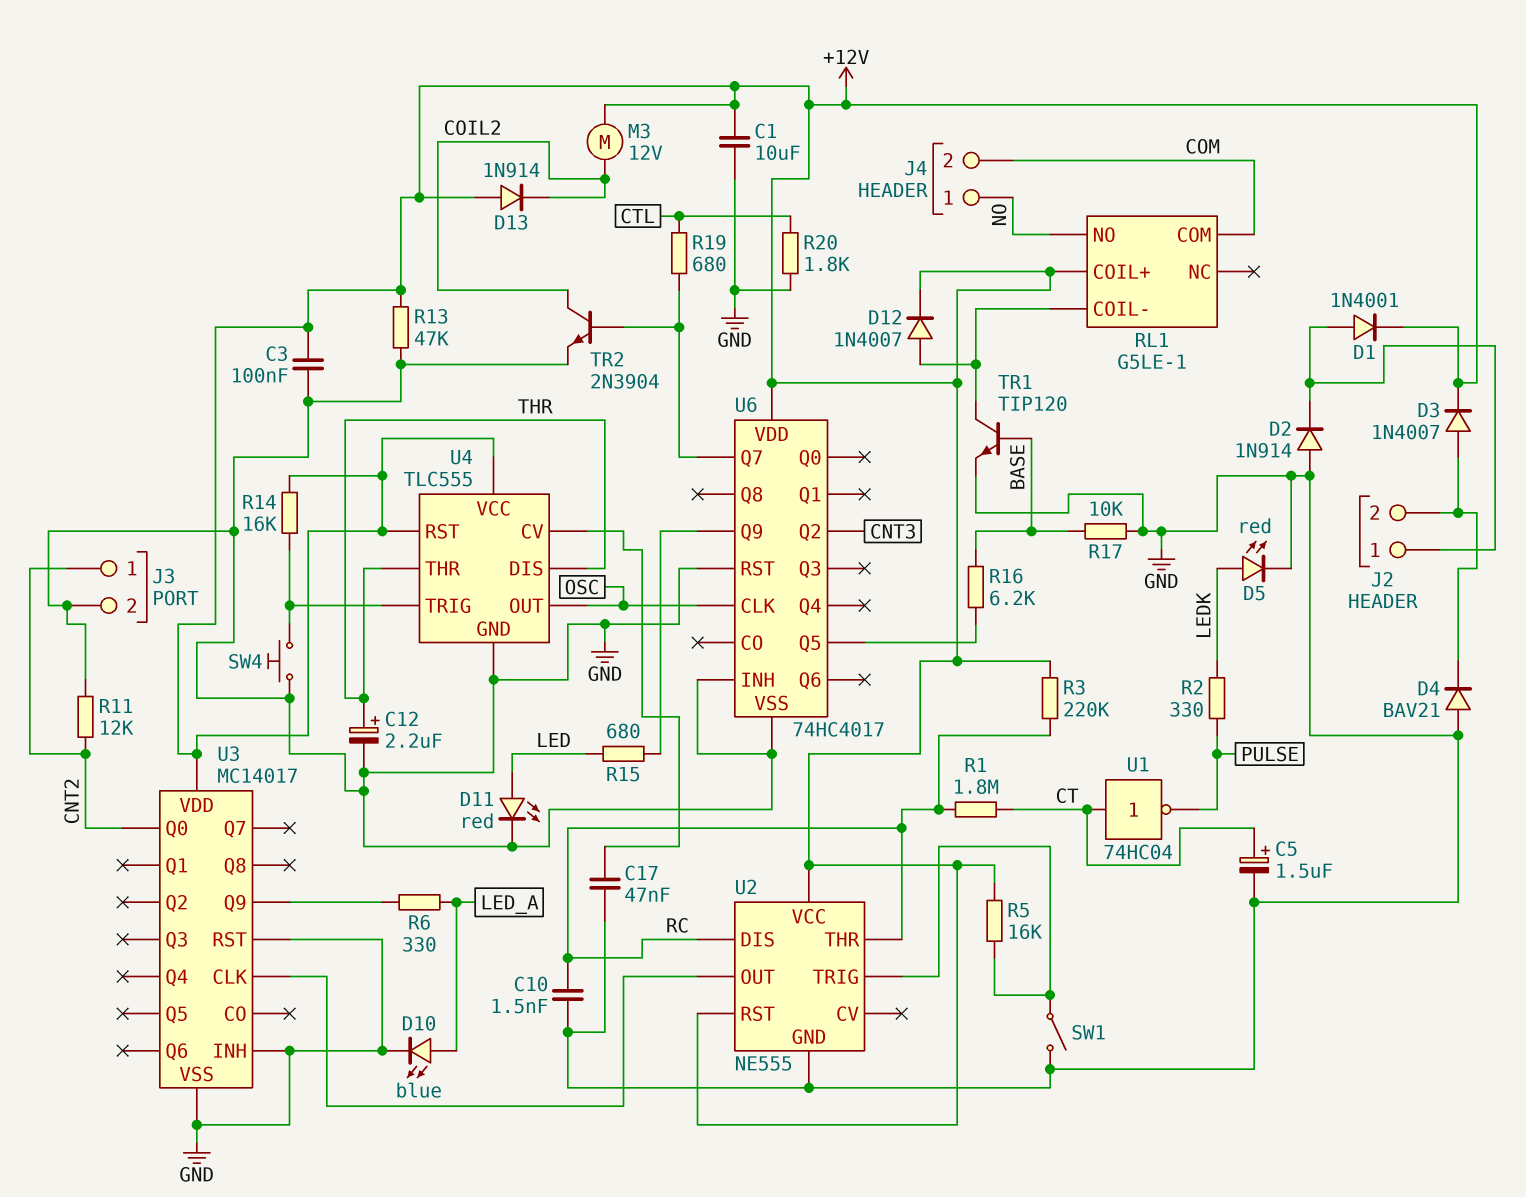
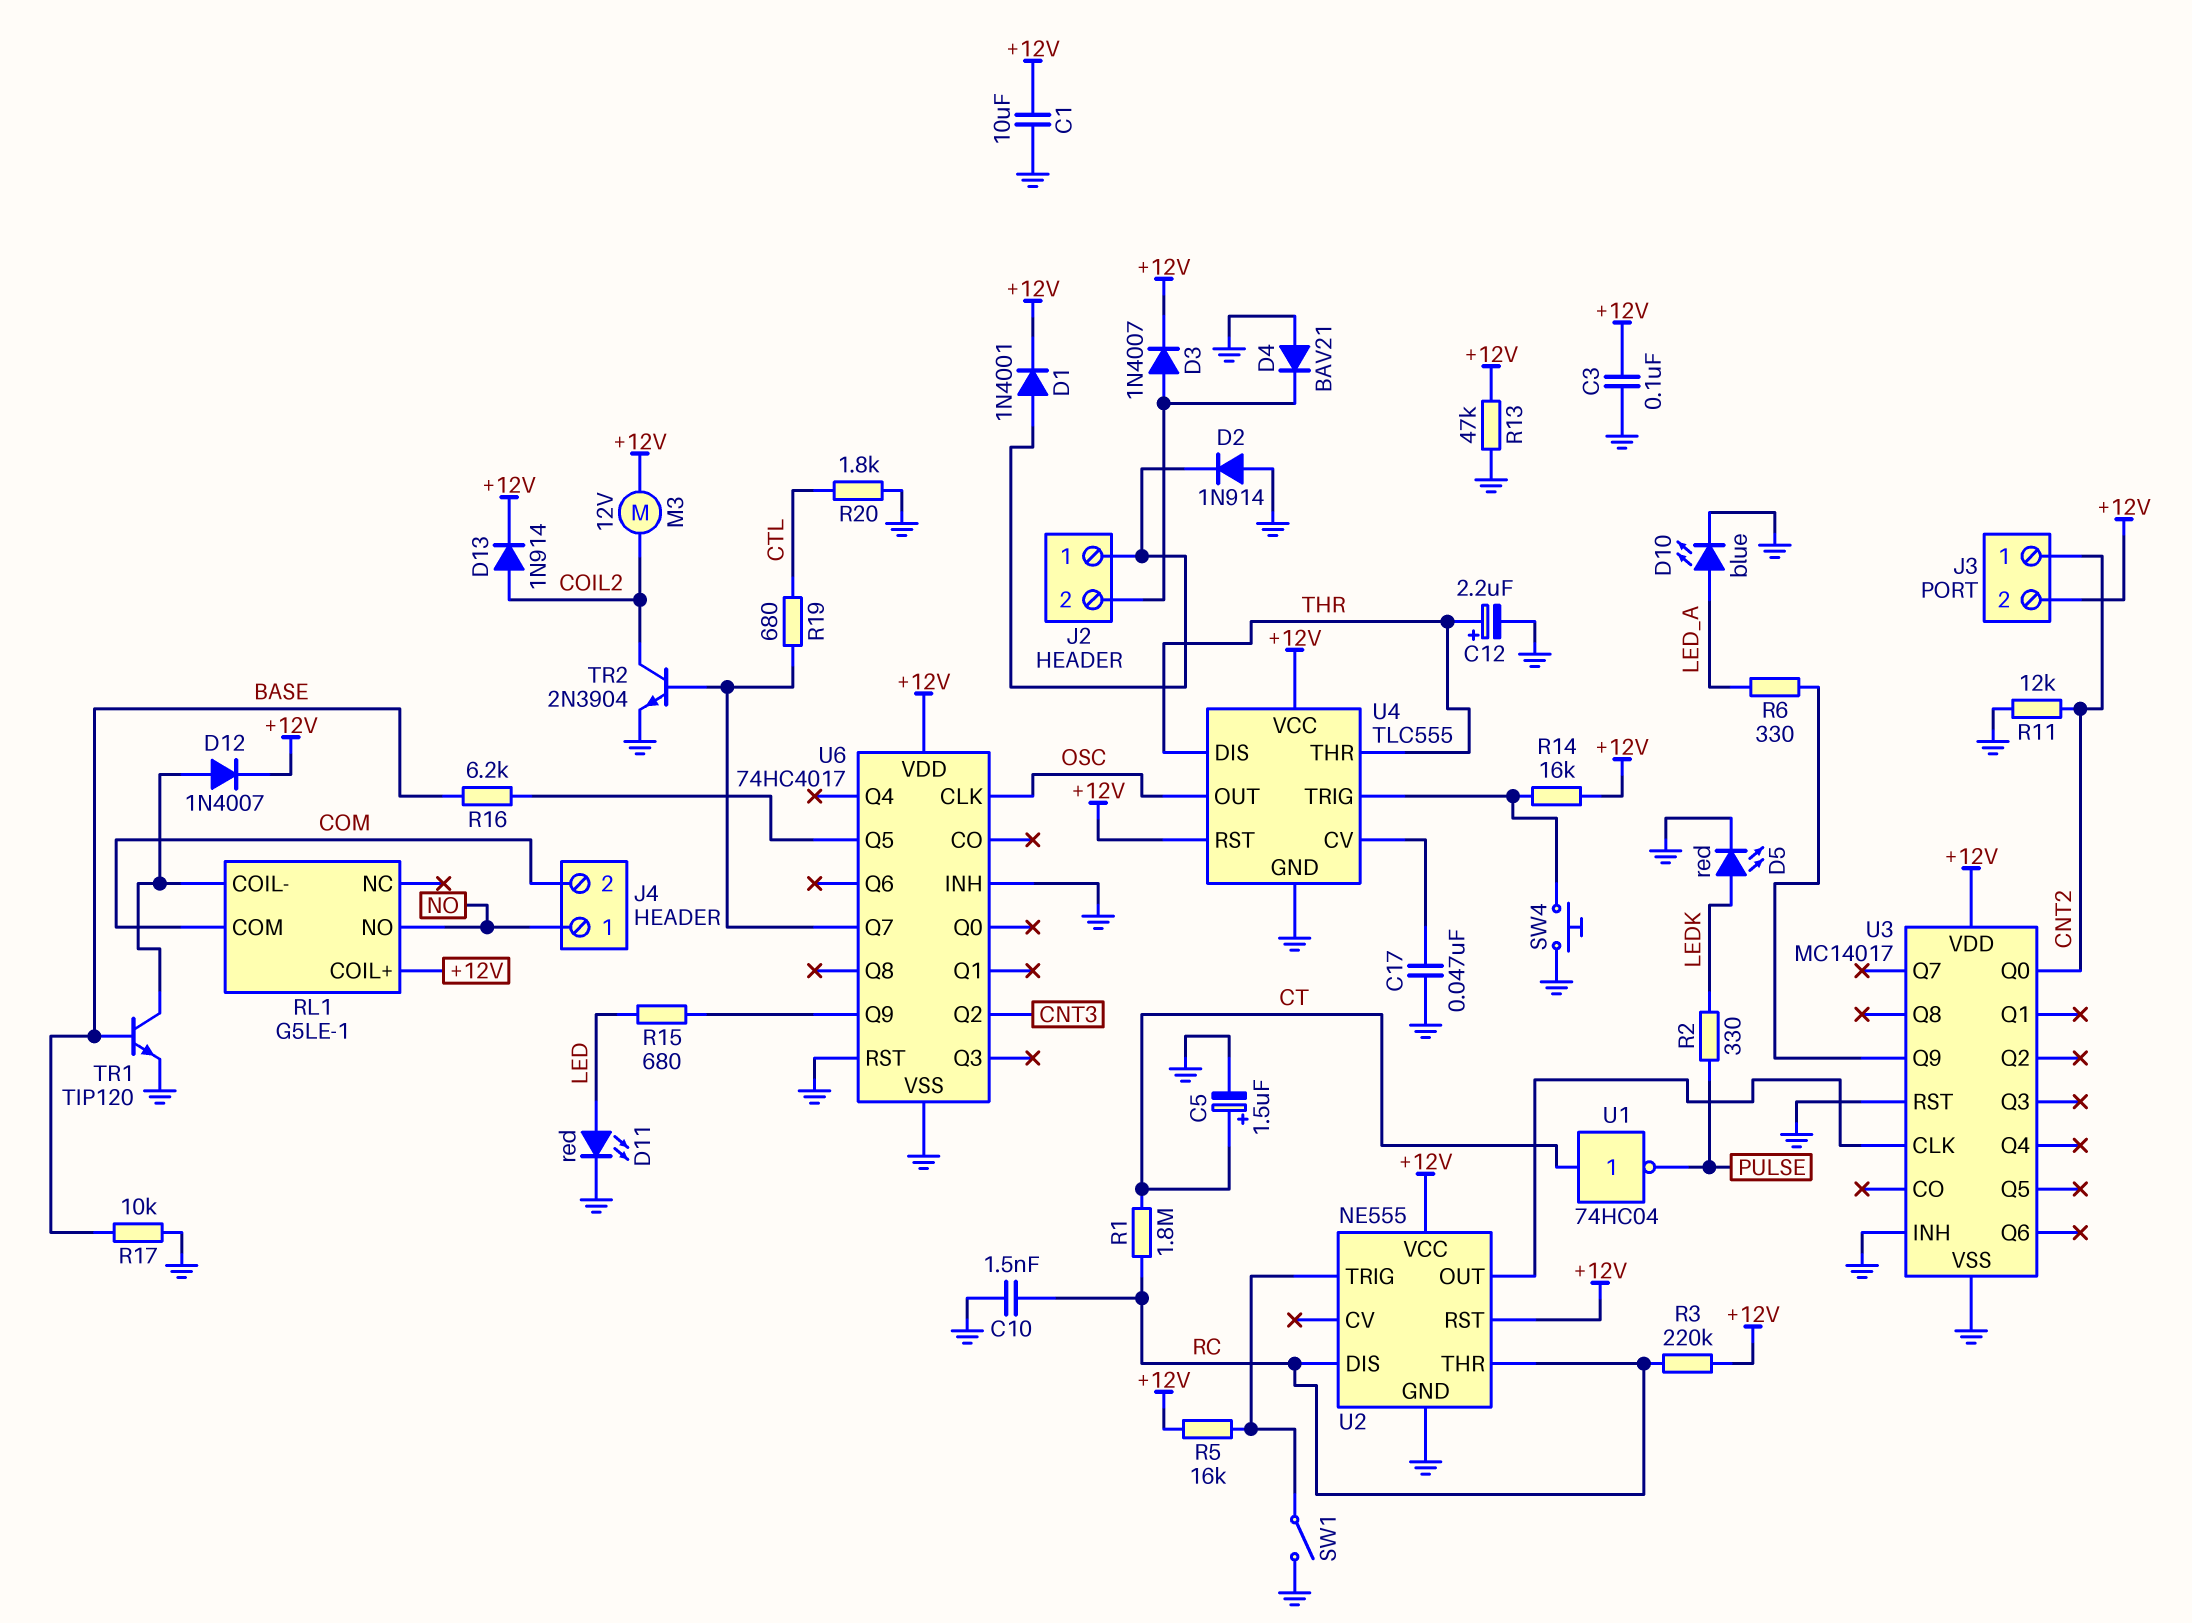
D13: diode 1N914 (A +12V, K COIL2) -> diode 1N914 (A COIL2, K +12V)
J3 pin 2: GND -> +12V

